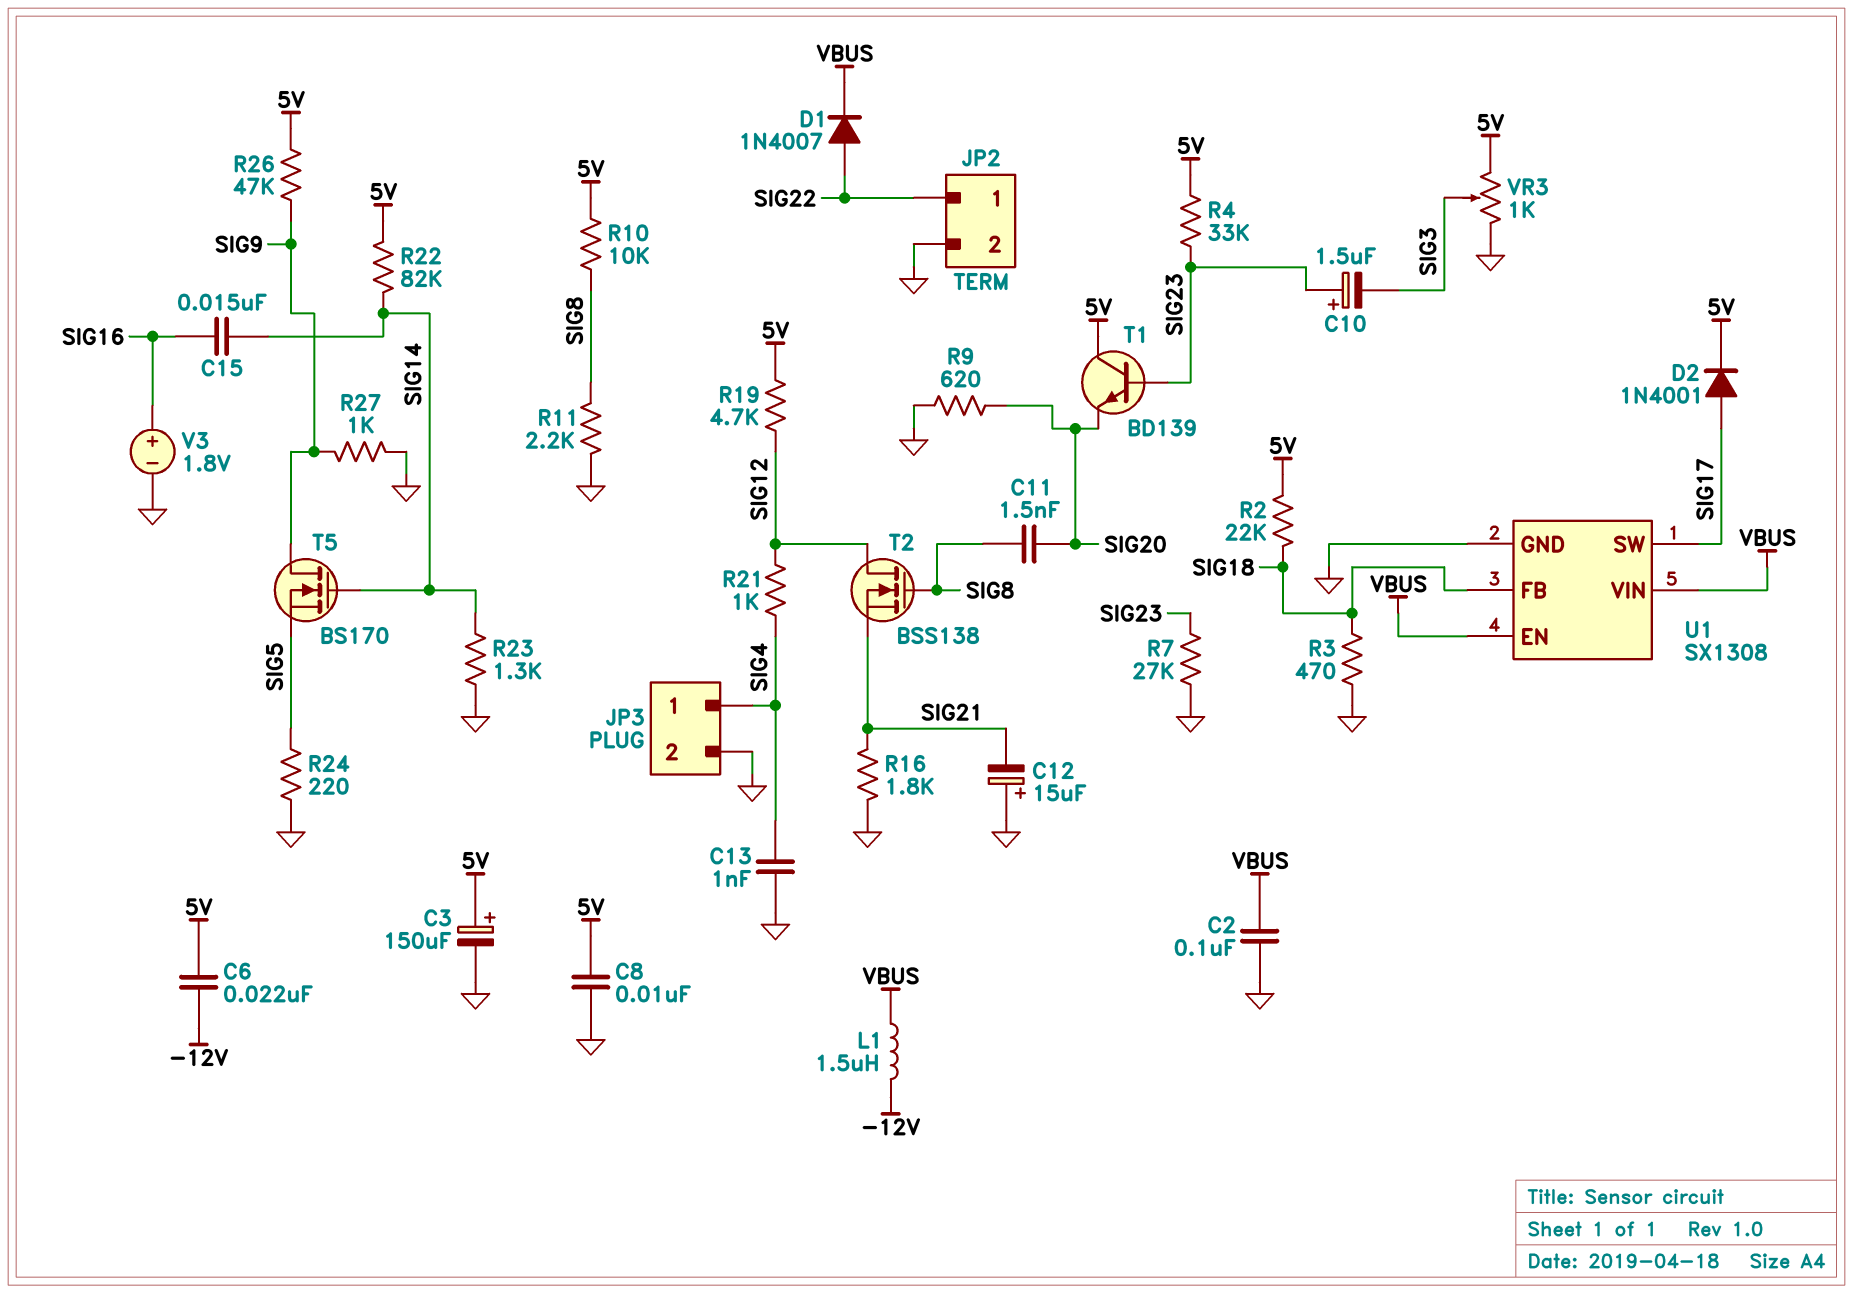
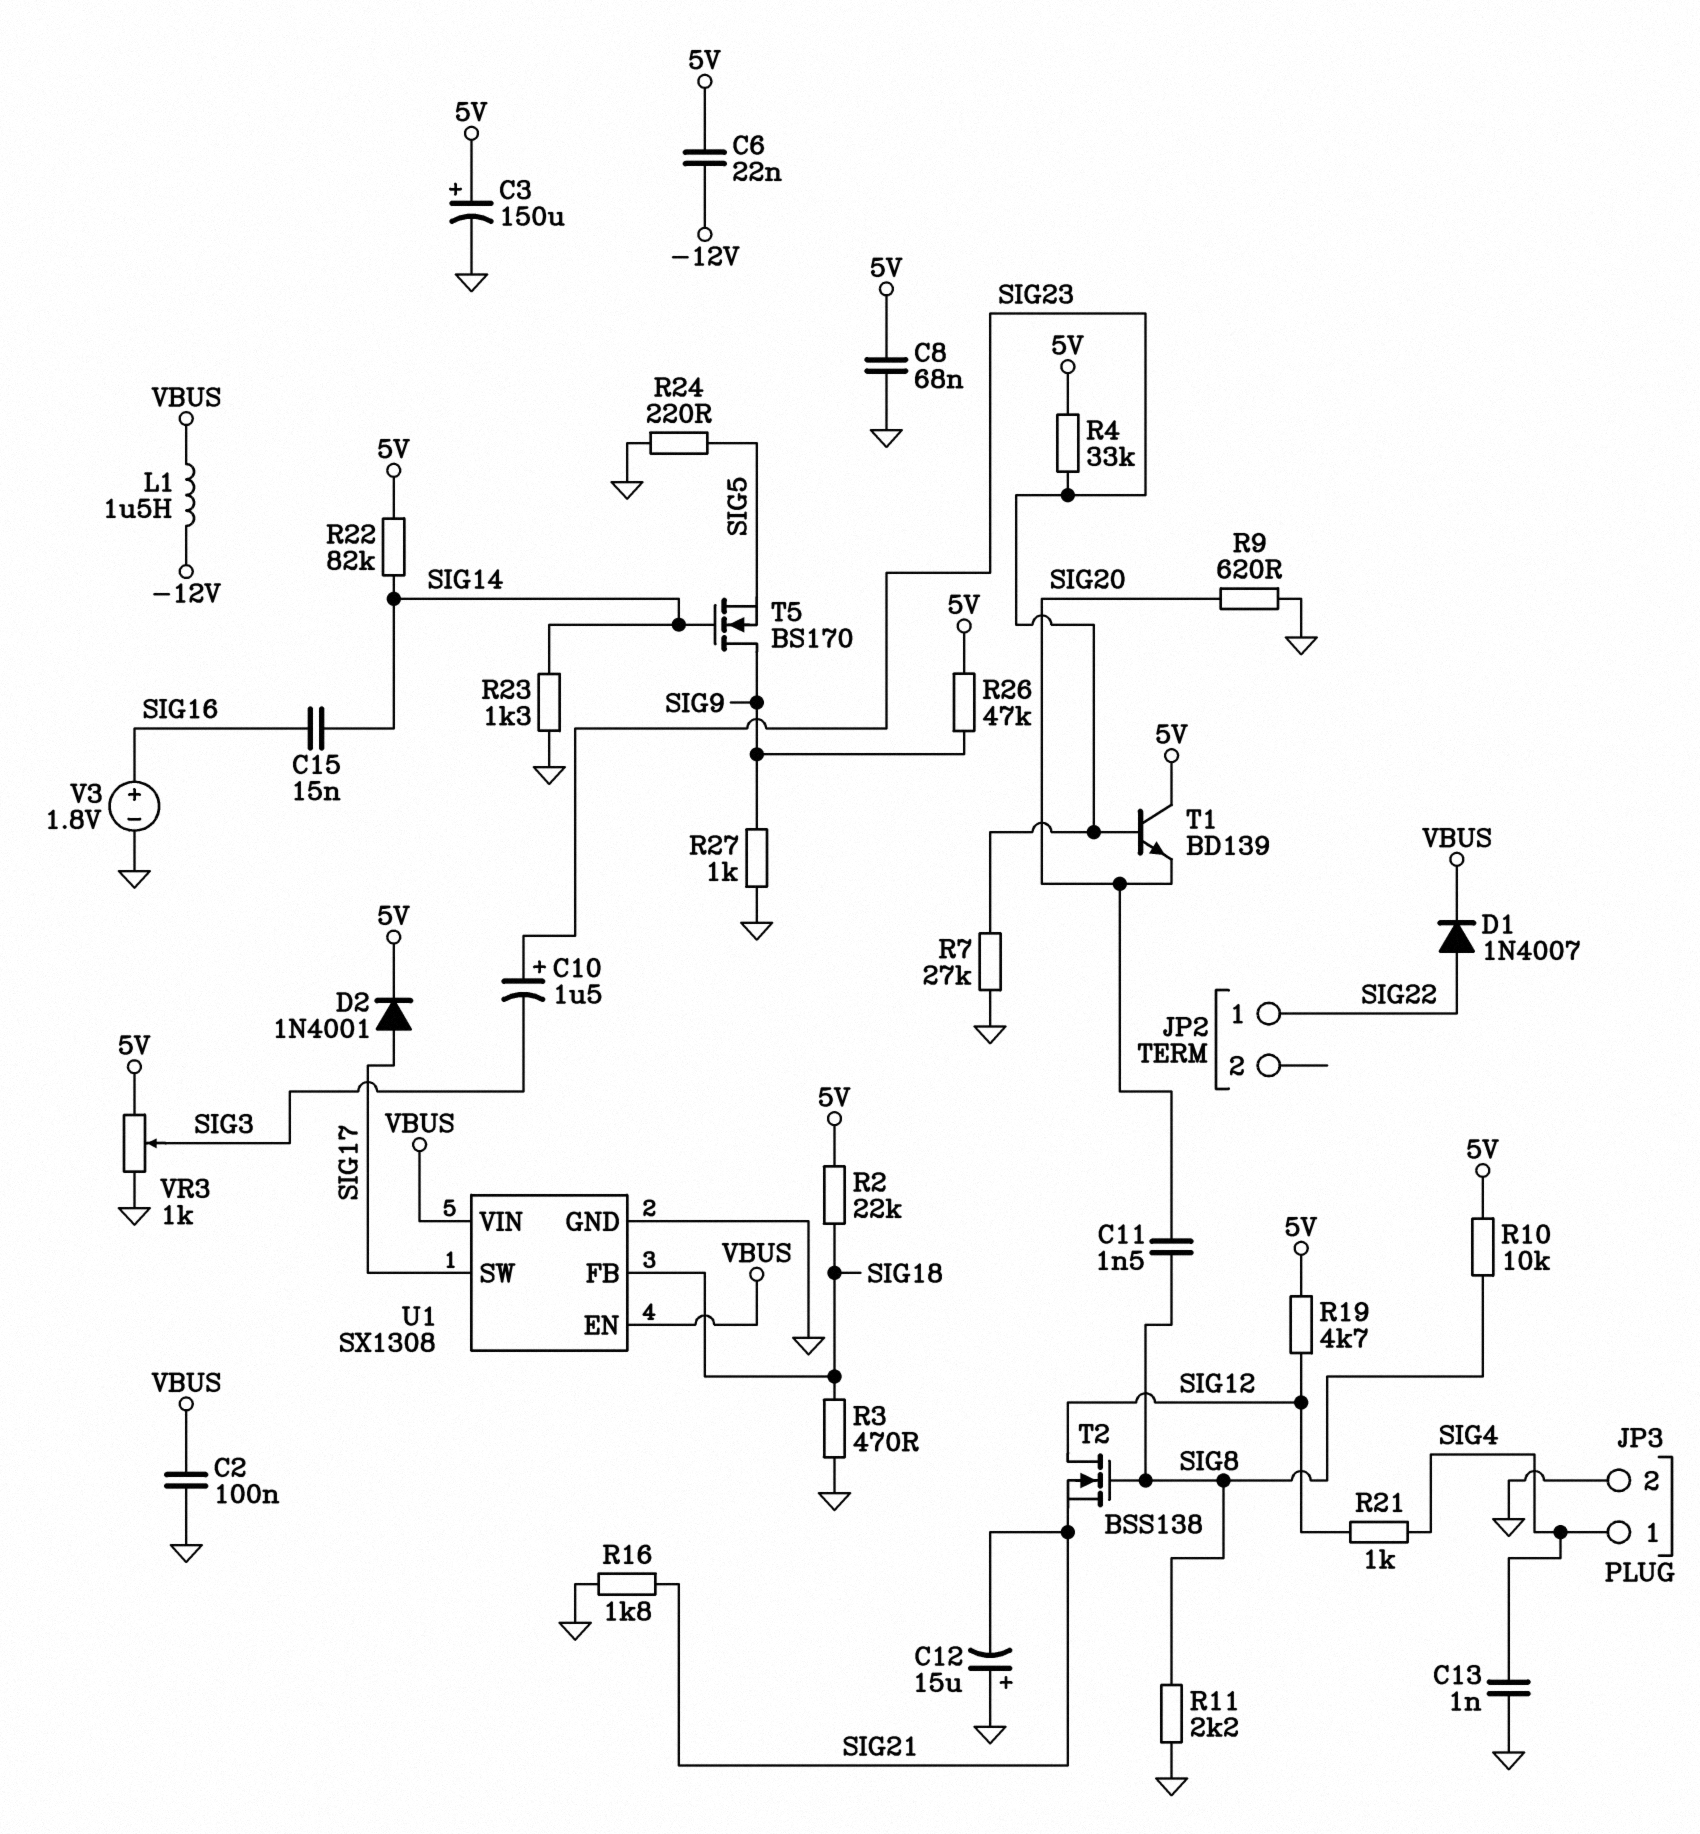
C8: 10nF (5V, GND) -> 68nF (5V, GND)
JP2 pin 2: GND -> none

